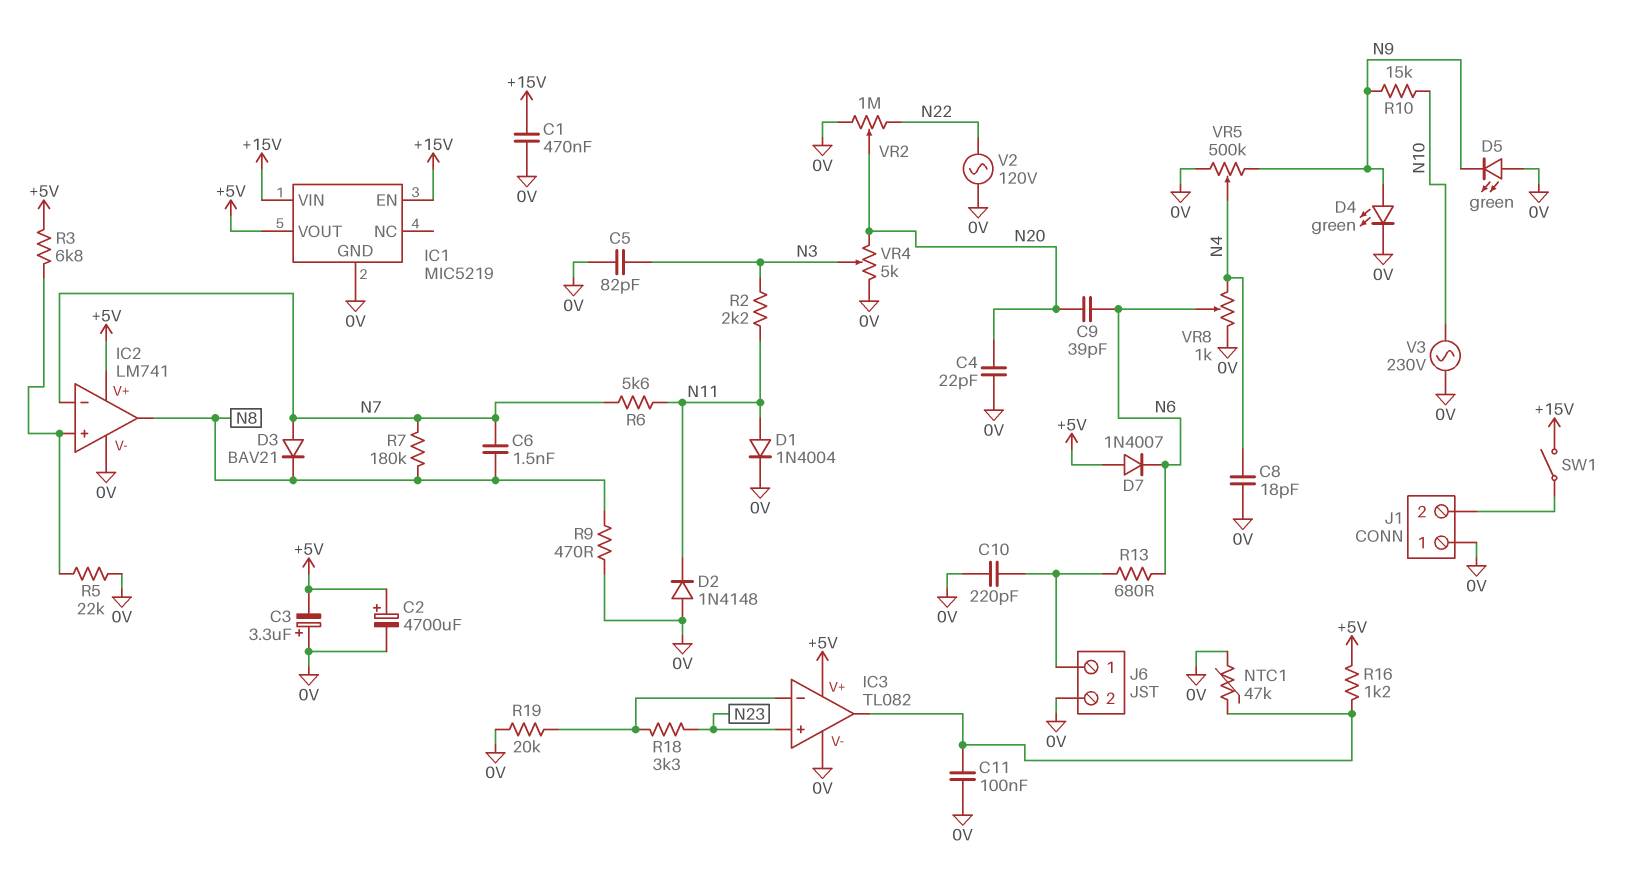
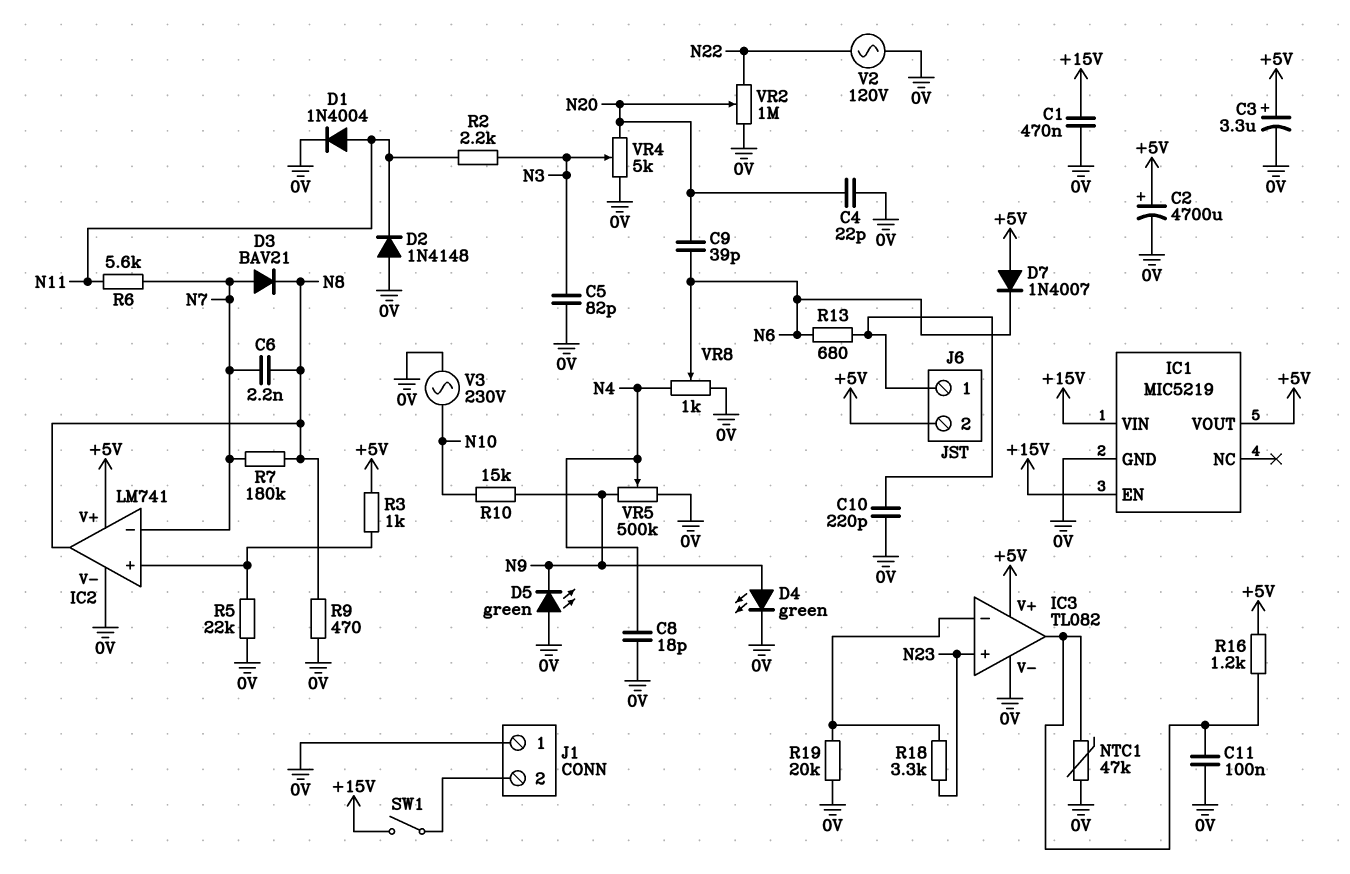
C3: 3.3uF (plus 0V, minus +5V) -> 3.3uF (plus +5V, minus 0V)
C6: 1.5nF (N7, N8) -> 2.2nF (N7, N8)
J6 pin 2: 0V -> +5V
R3: 6.8k (+5V, IC2/in+) -> 1k (+5V, IC2/in+)

